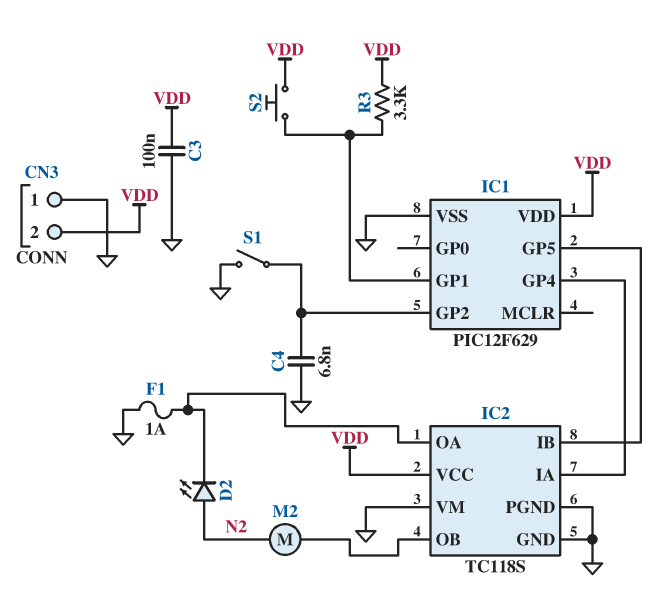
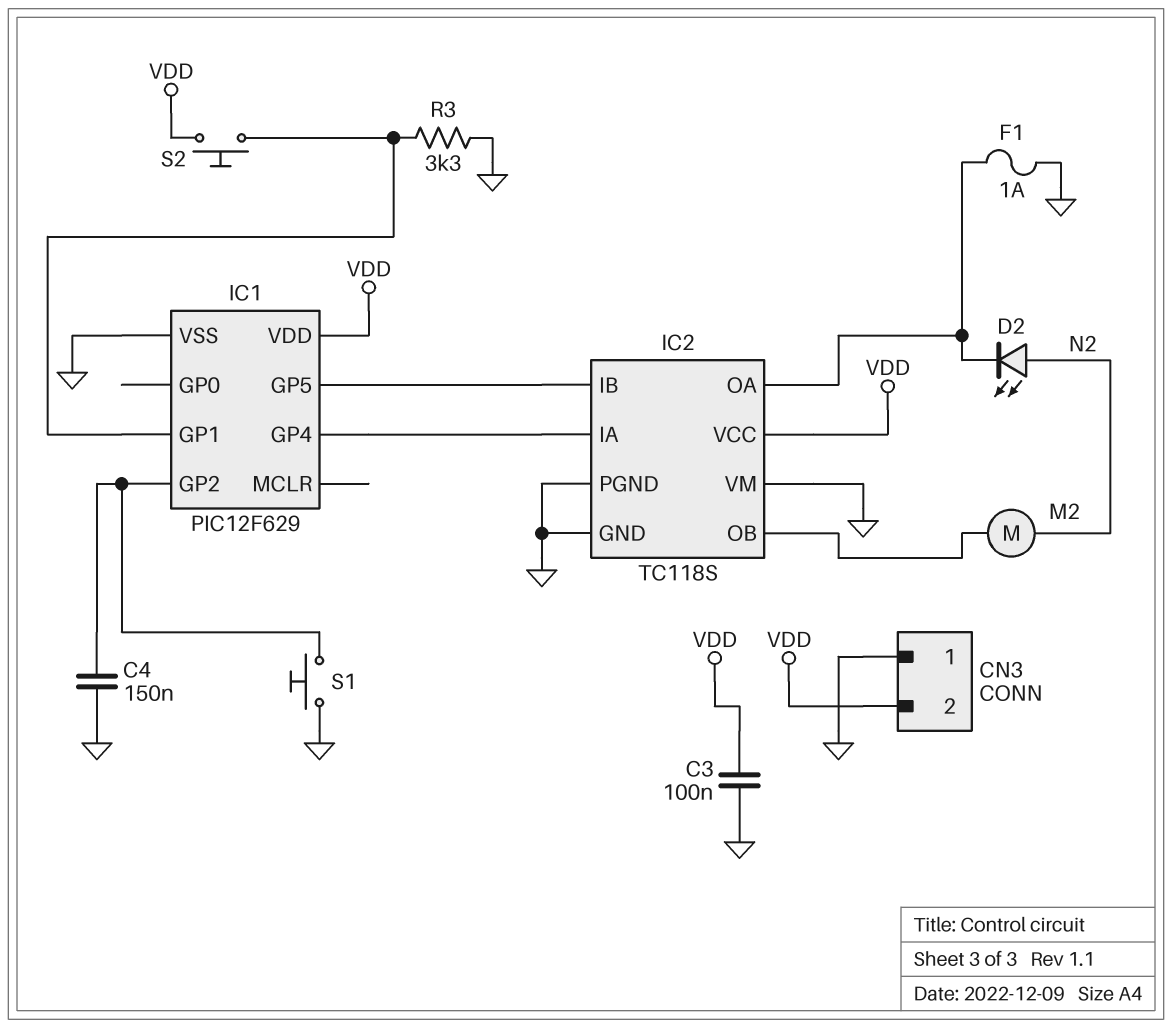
C4: 6.8nF (GND, IC1/GP2) -> 150nF (GND, IC1/GP2)
R3: 3.3k (IC1/GP1, VDD) -> 3.3k (GND, IC1/GP1)
S1: switch (GND, IC1/GP2) -> button (GND, IC1/GP2)

